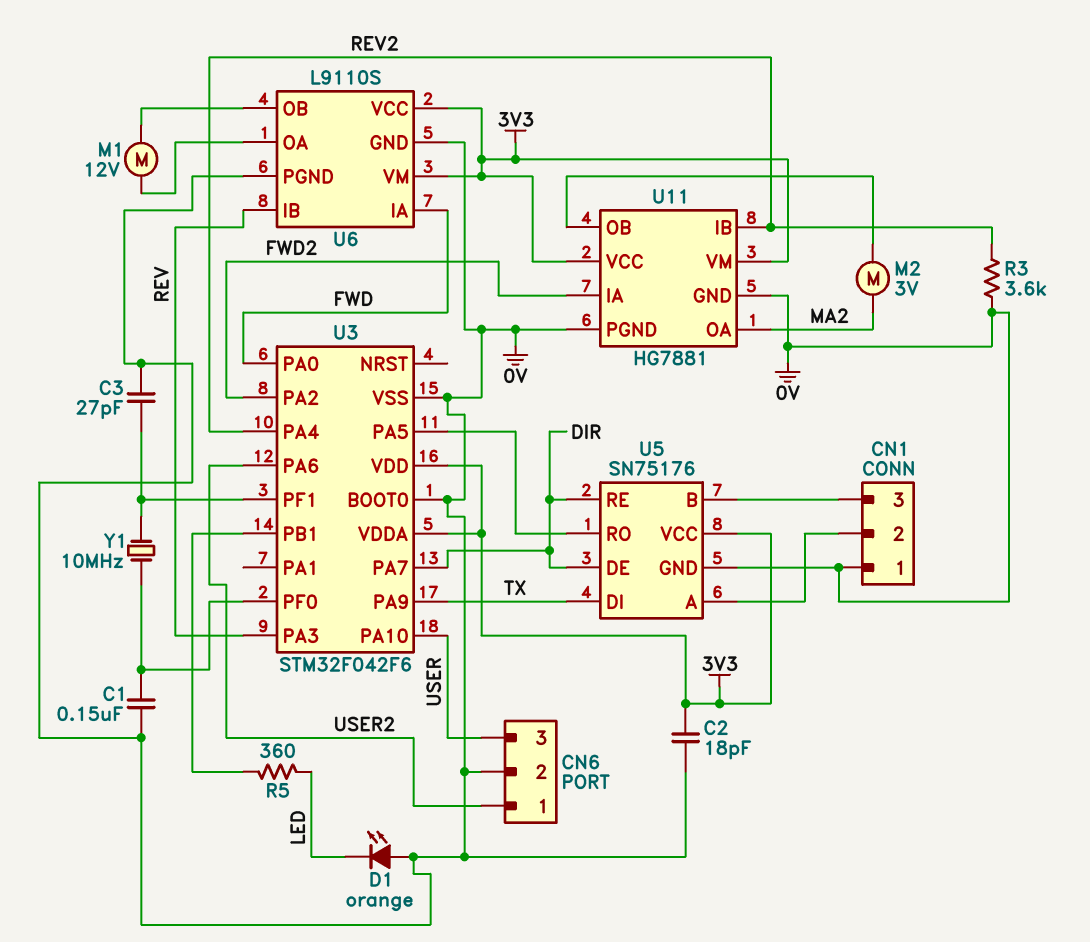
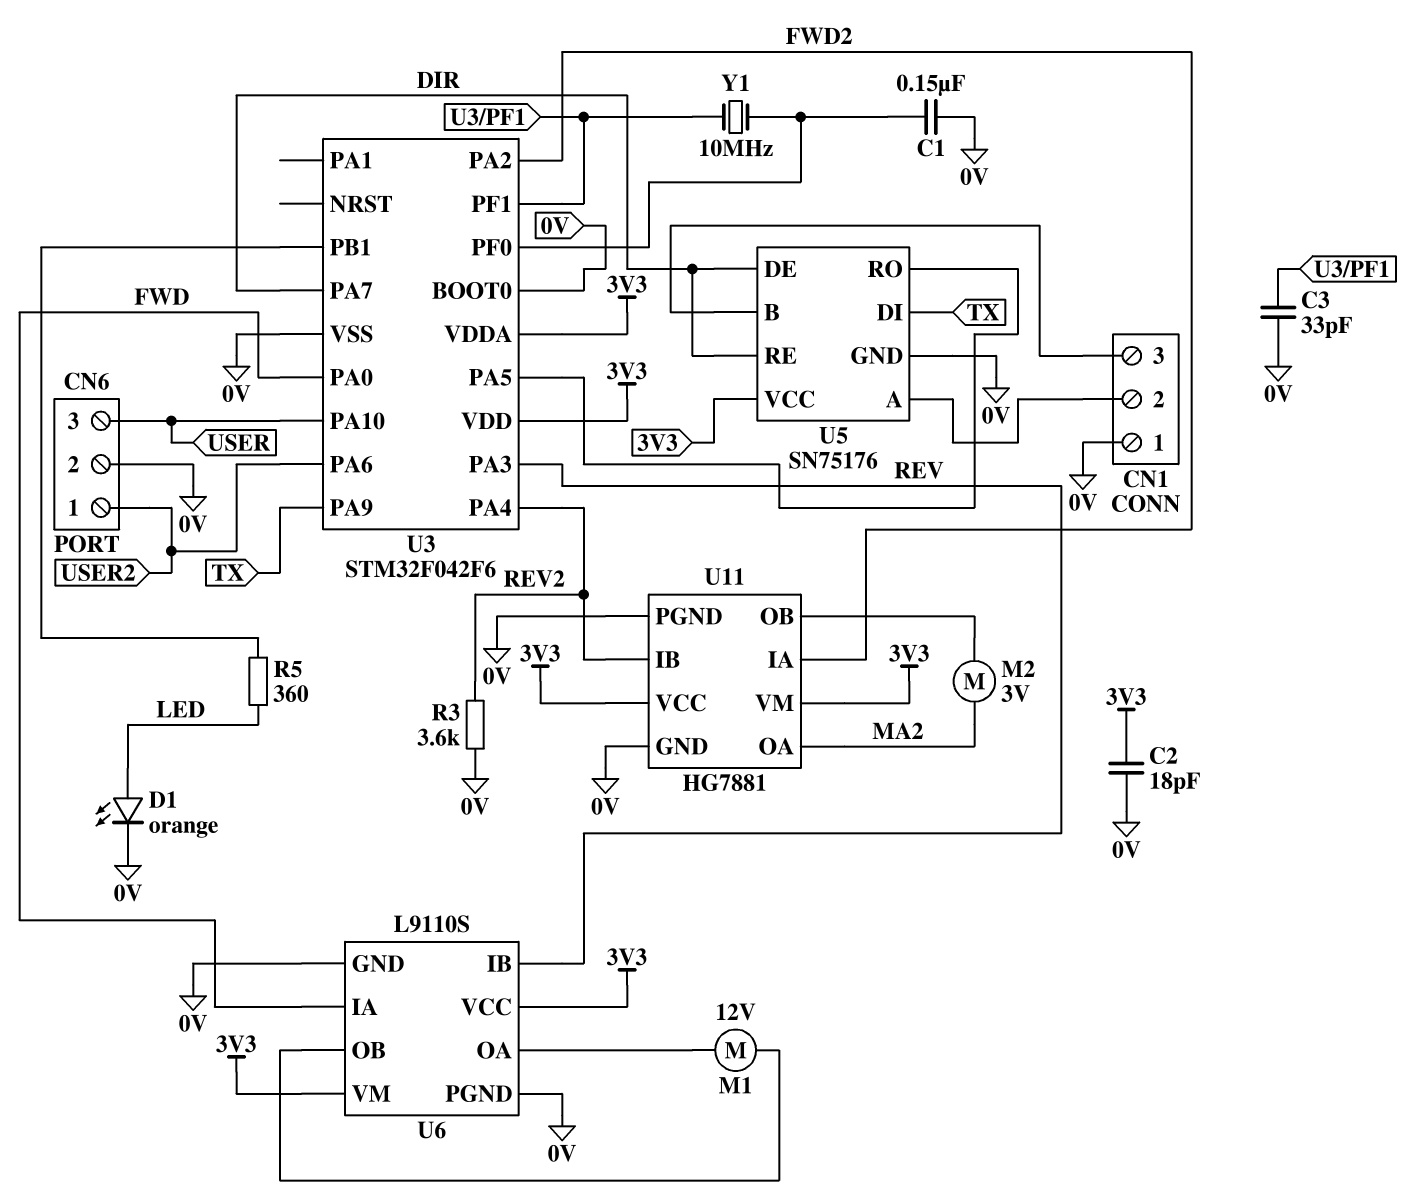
C3: 27pF (0V, U3/PF1) -> 33pF (0V, U3/PF1)
D1: LED orange (A 0V, K LED) -> LED orange (A LED, K 0V)

